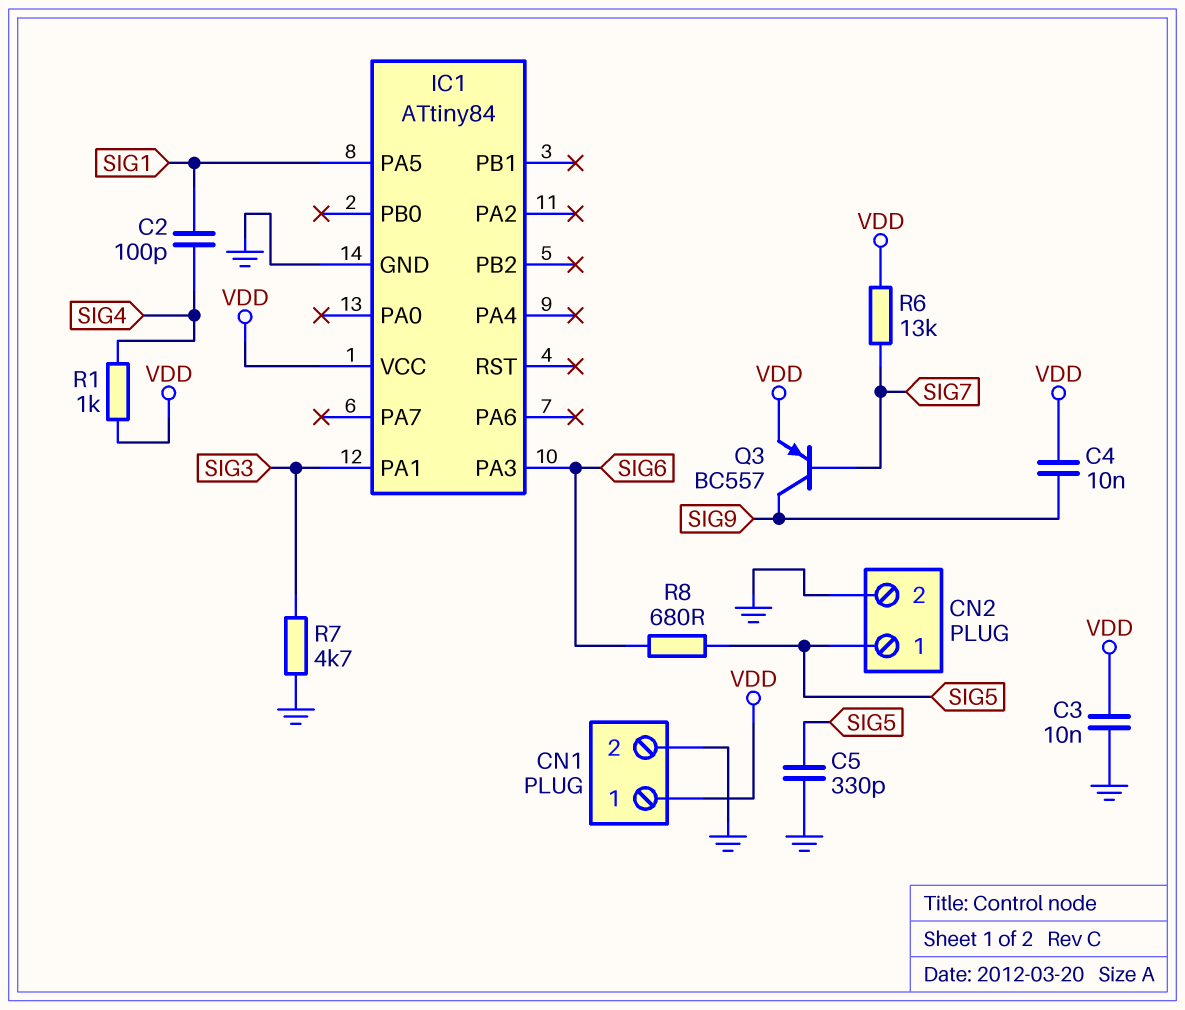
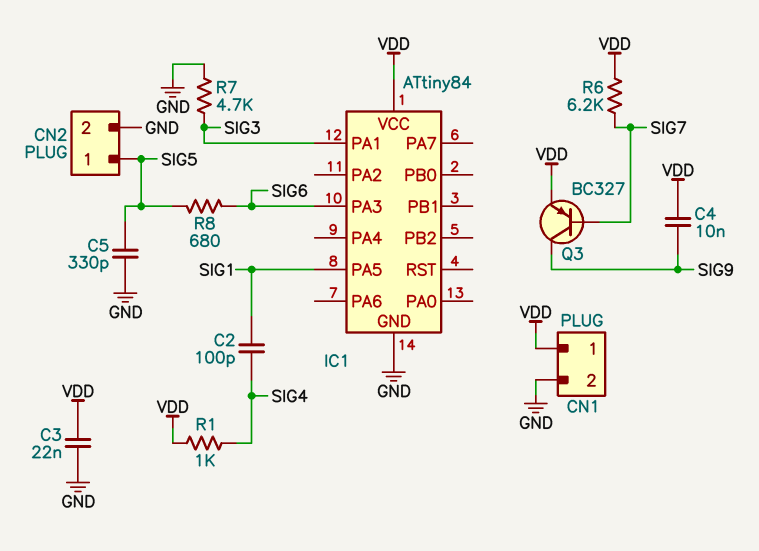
C3: 10nF (GND, VDD) -> 22nF (GND, VDD)
Q3: PNP BC557 (B SIG7, C SIG9, E VDD) -> PNP BC327 (B SIG7, C SIG9, E VDD)
R6: 13k (SIG7, VDD) -> 6.2k (SIG7, VDD)

